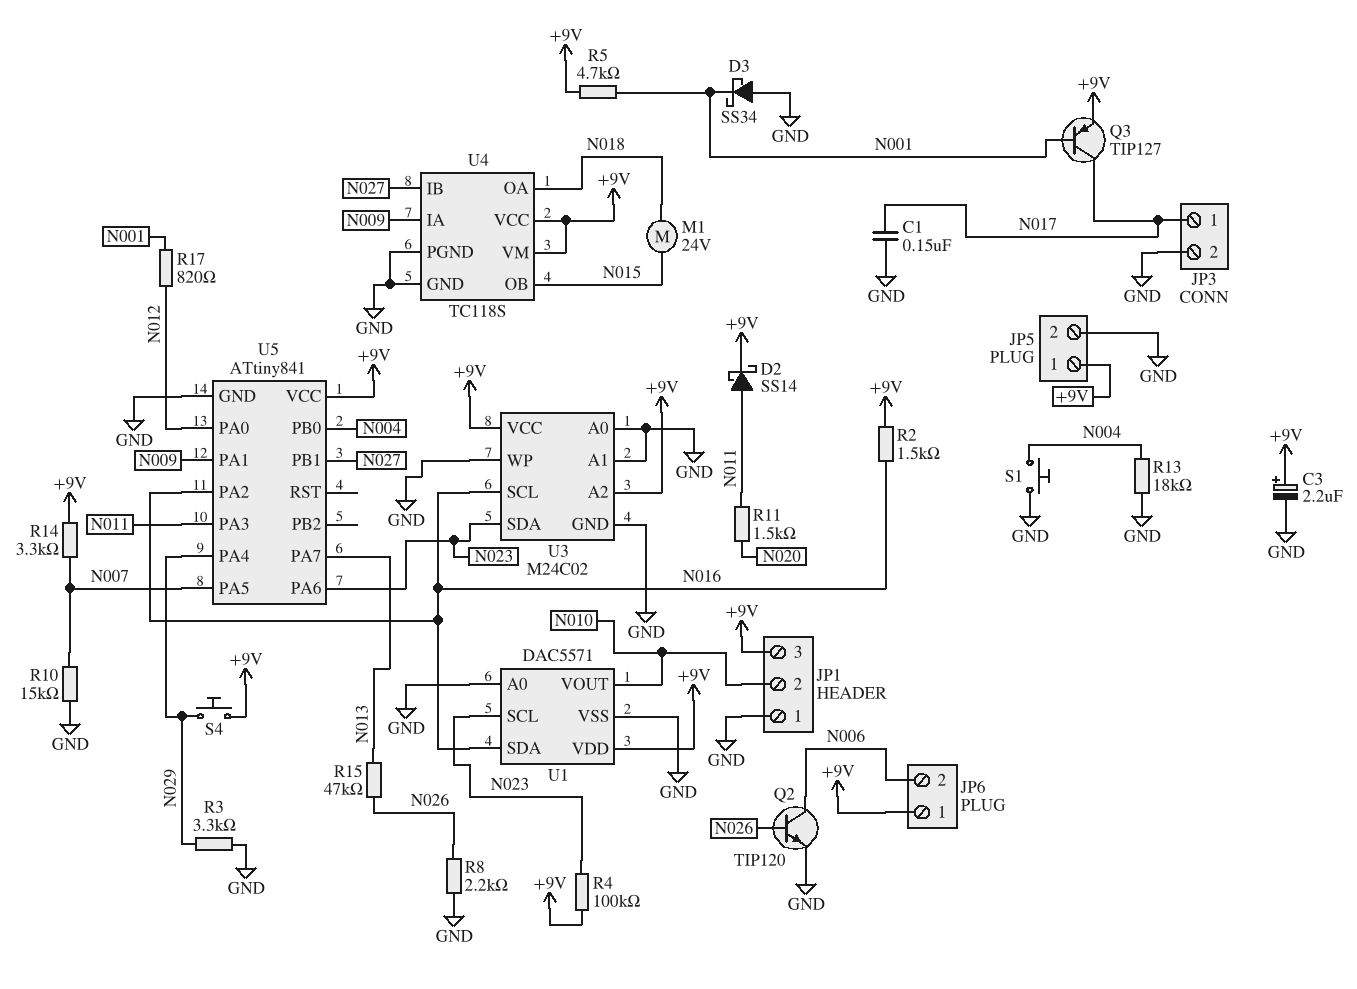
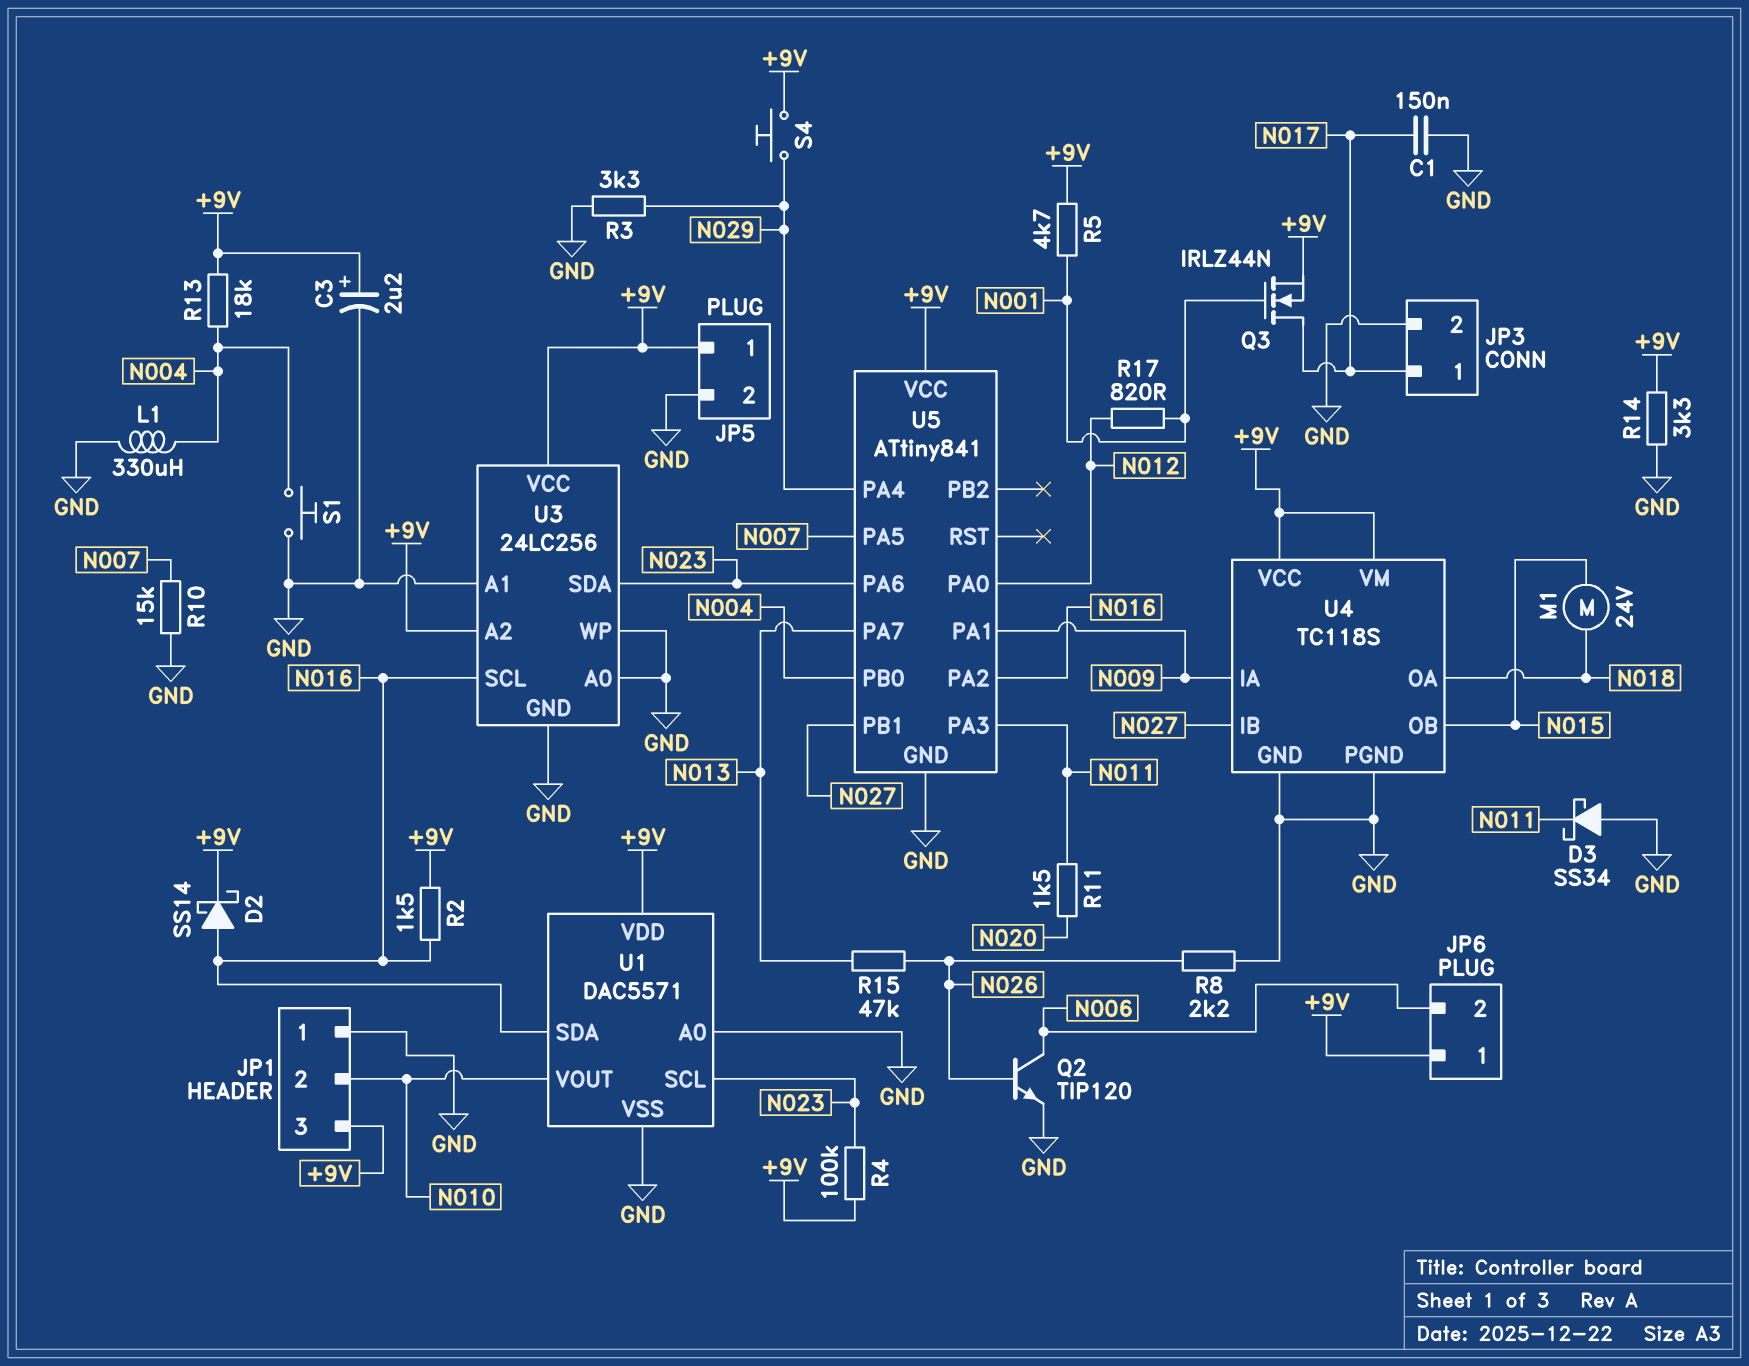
D2: schottky SS14 (A N011, K +9V) -> schottky SS14 (A N016, K +9V)
D3: schottky SS34 (A GND, K N001) -> schottky SS34 (A GND, K N011)
L1: none -> 330uH (GND, N004)
Q3: PNP TIP127 (B N001, C N017, E +9V) -> NMOS IRLZ44N (G N001, D N017, S +9V)
R13: 18k (GND, N004) -> 18k (+9V, N004)
R14: 3.3k (+9V, N007) -> 3.3k (+9V, GND)
U3: M24C02 -> 24LC256

